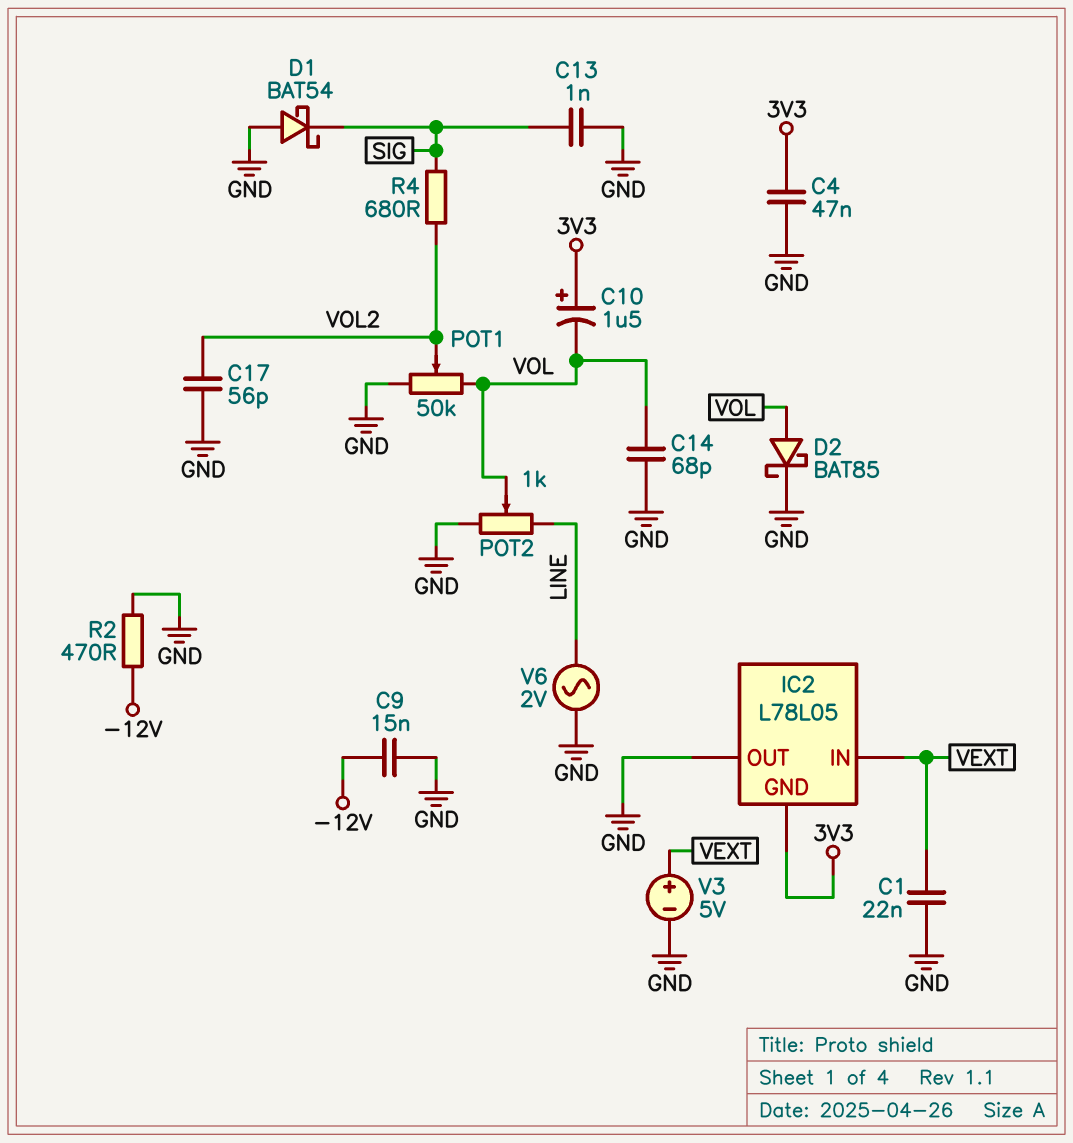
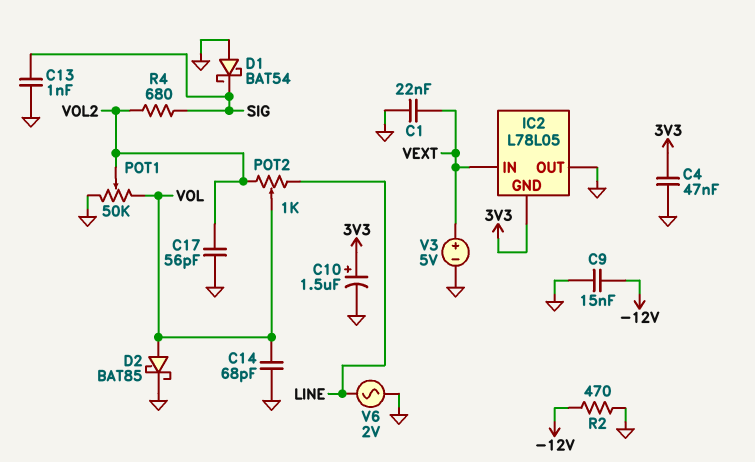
C10: 1.5uF (plus 3V3, minus VOL) -> 1.5uF (plus 3V3, minus GND)
POT2: 1k (GND, LINE, wiper VOL) -> 1k (LINE, VOL2, wiper VOL)

